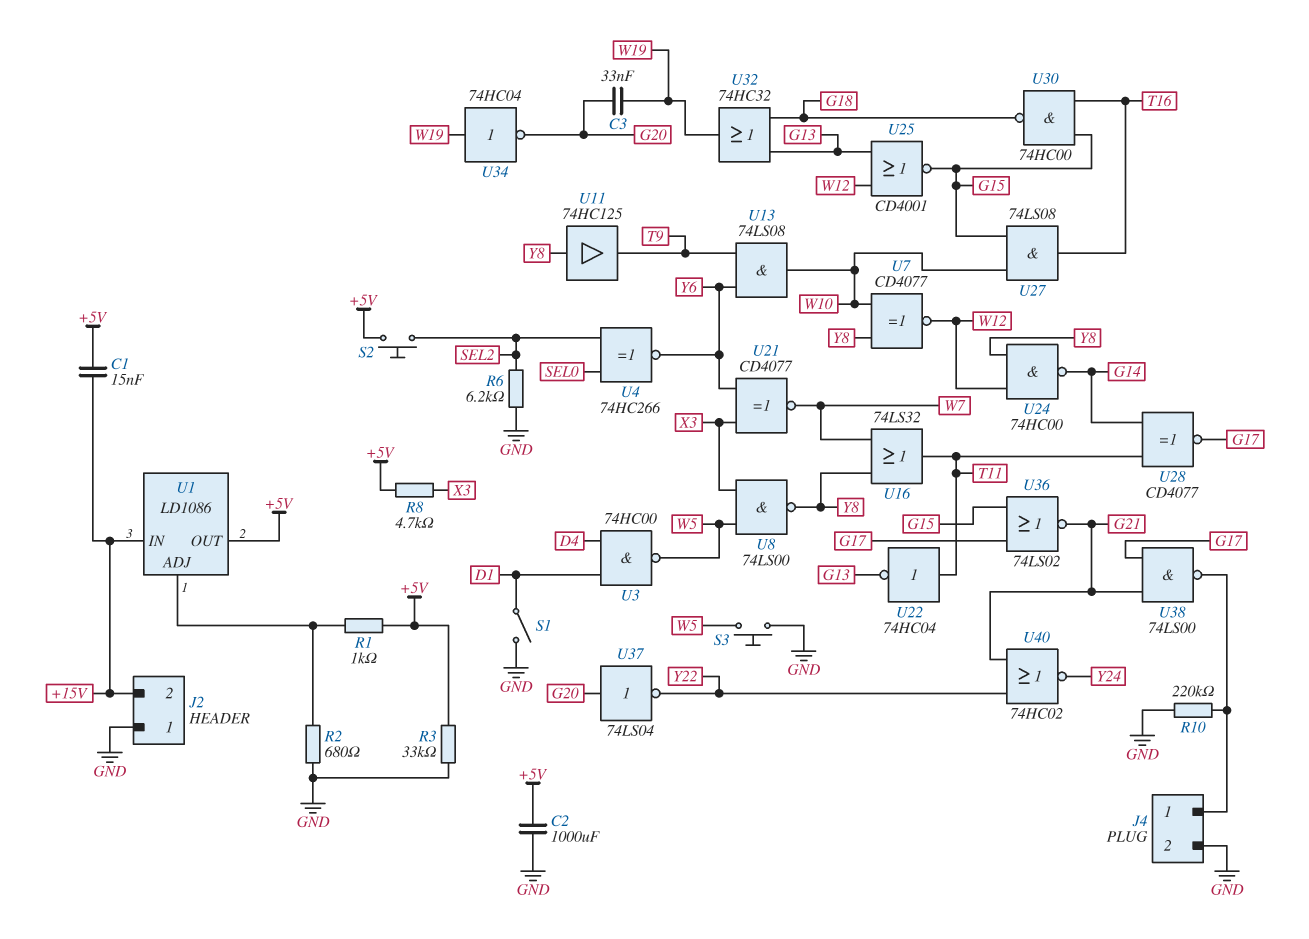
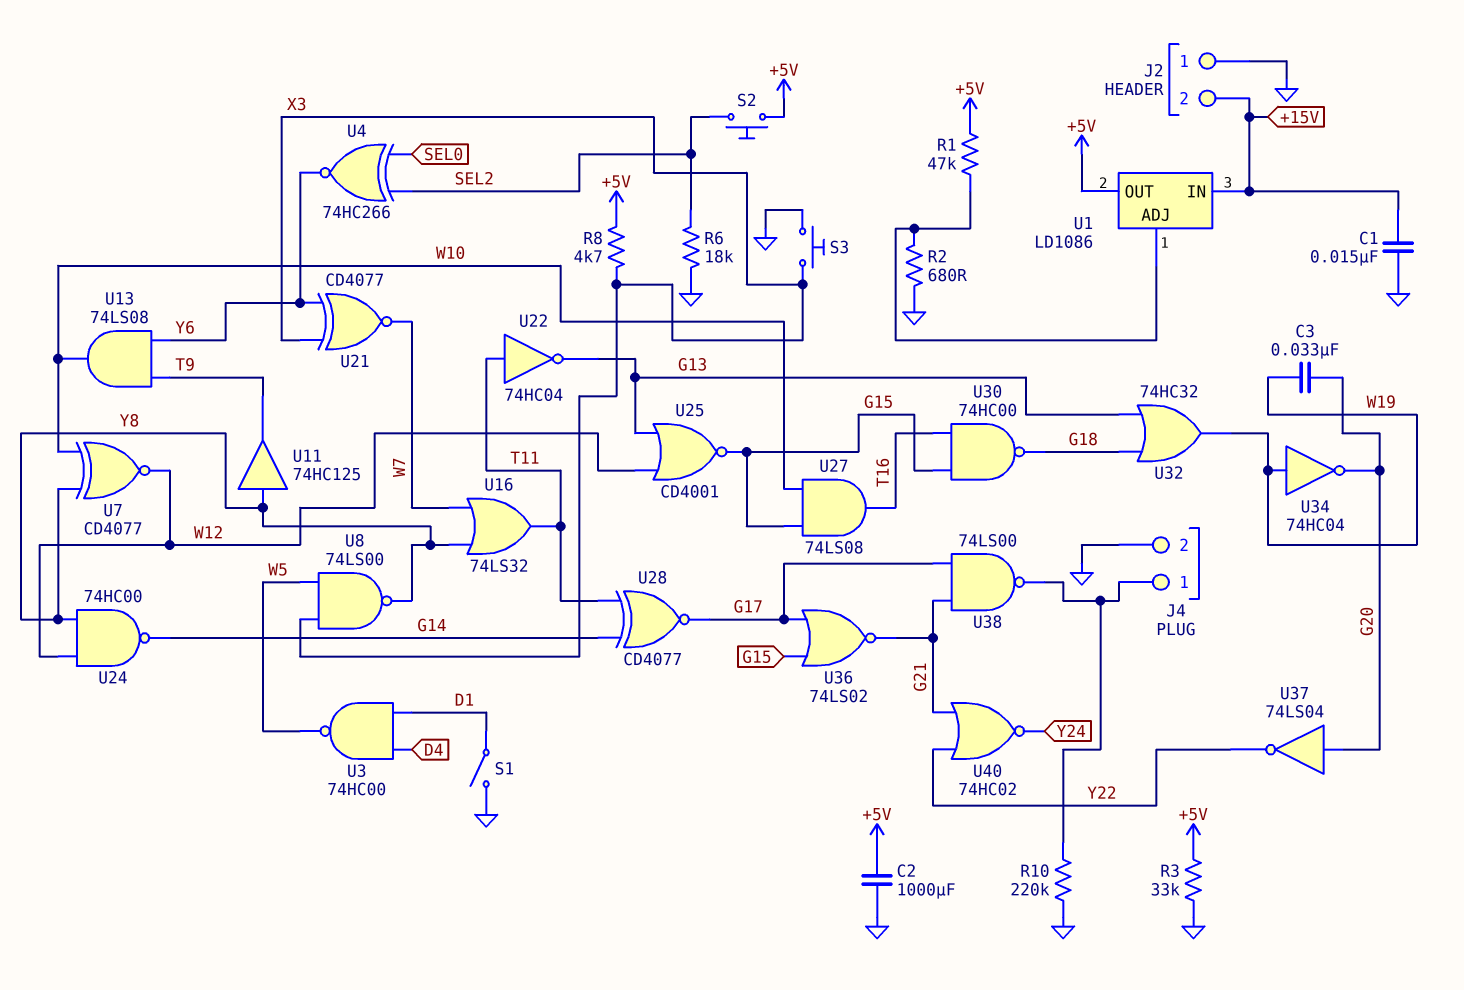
C1: 15nF (+5V, +15V) -> 15nF (+15V, GND)
R1: 1k (+5V, U1/ADJ) -> 47k (+5V, U1/ADJ)
R6: 6.2k (GND, SEL2) -> 18k (GND, SEL2)
S3: button (GND, W5) -> button (GND, X3)

